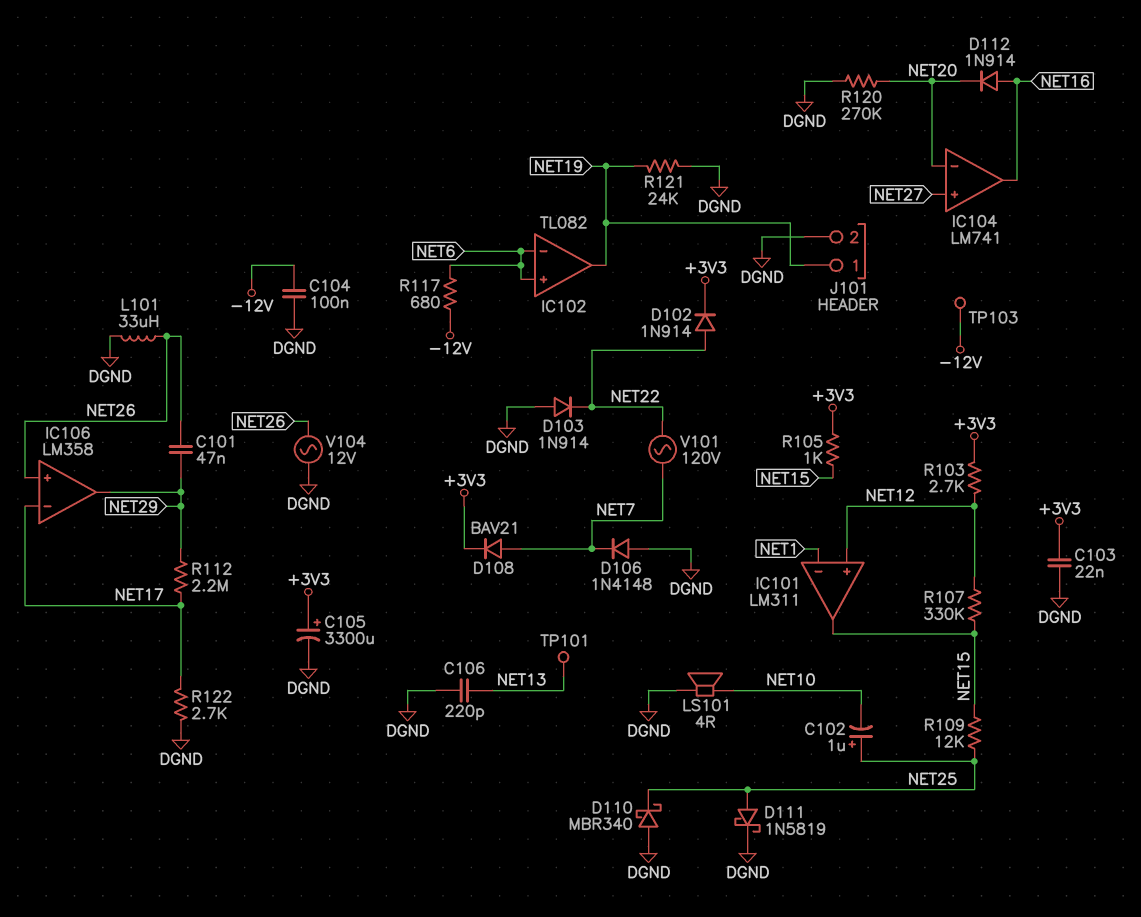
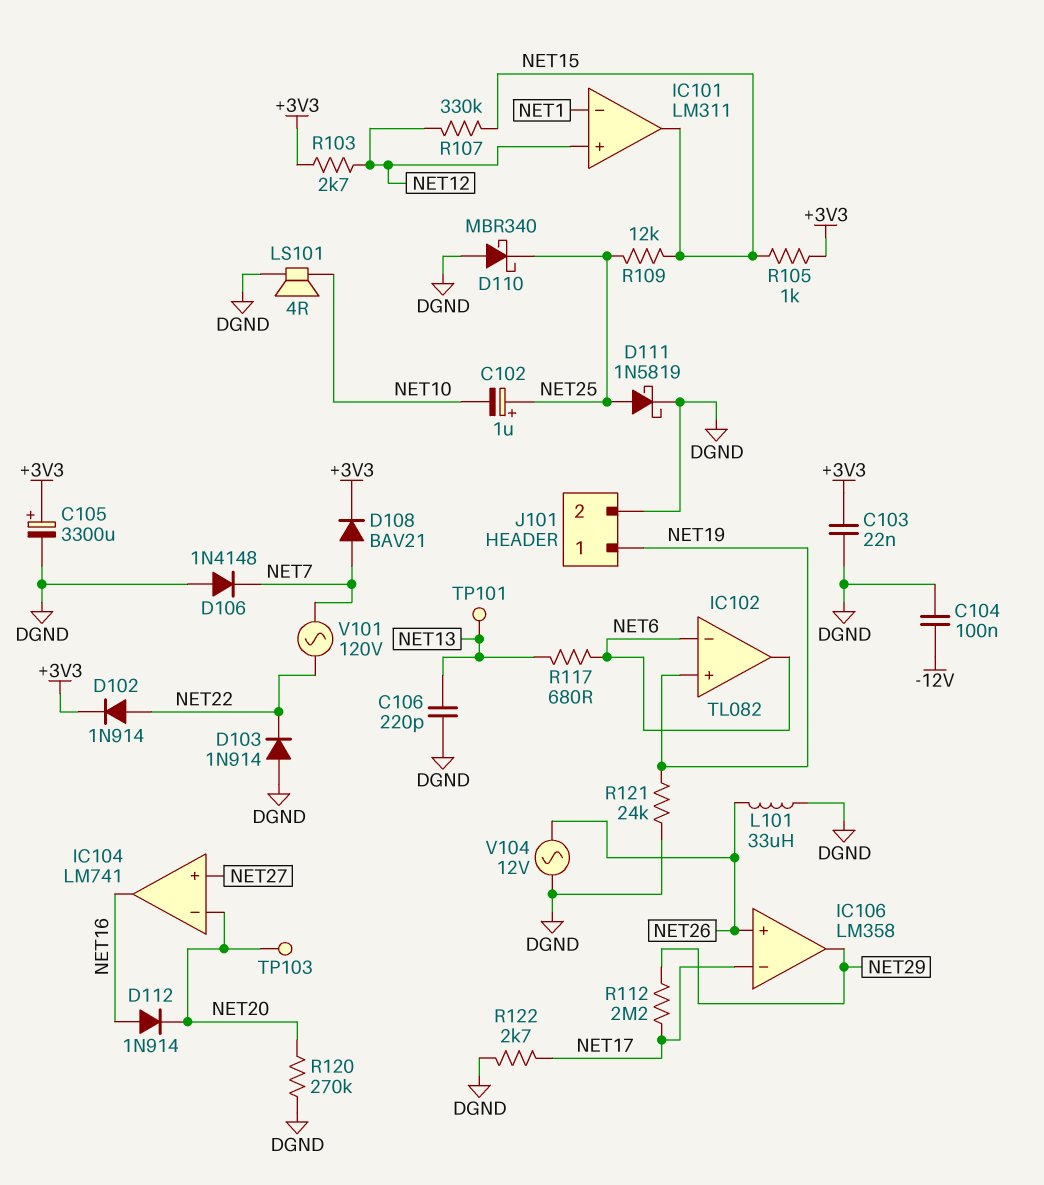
C101: 47nF (NET26, NET29) -> none
IC102 pin in+: NET6 -> NET19
IC102 pin out: NET19 -> NET6
R117: 680 (-12V, NET6) -> 680 (NET6, NET13)
TP103: test point (-12V) -> test point (NET20)

